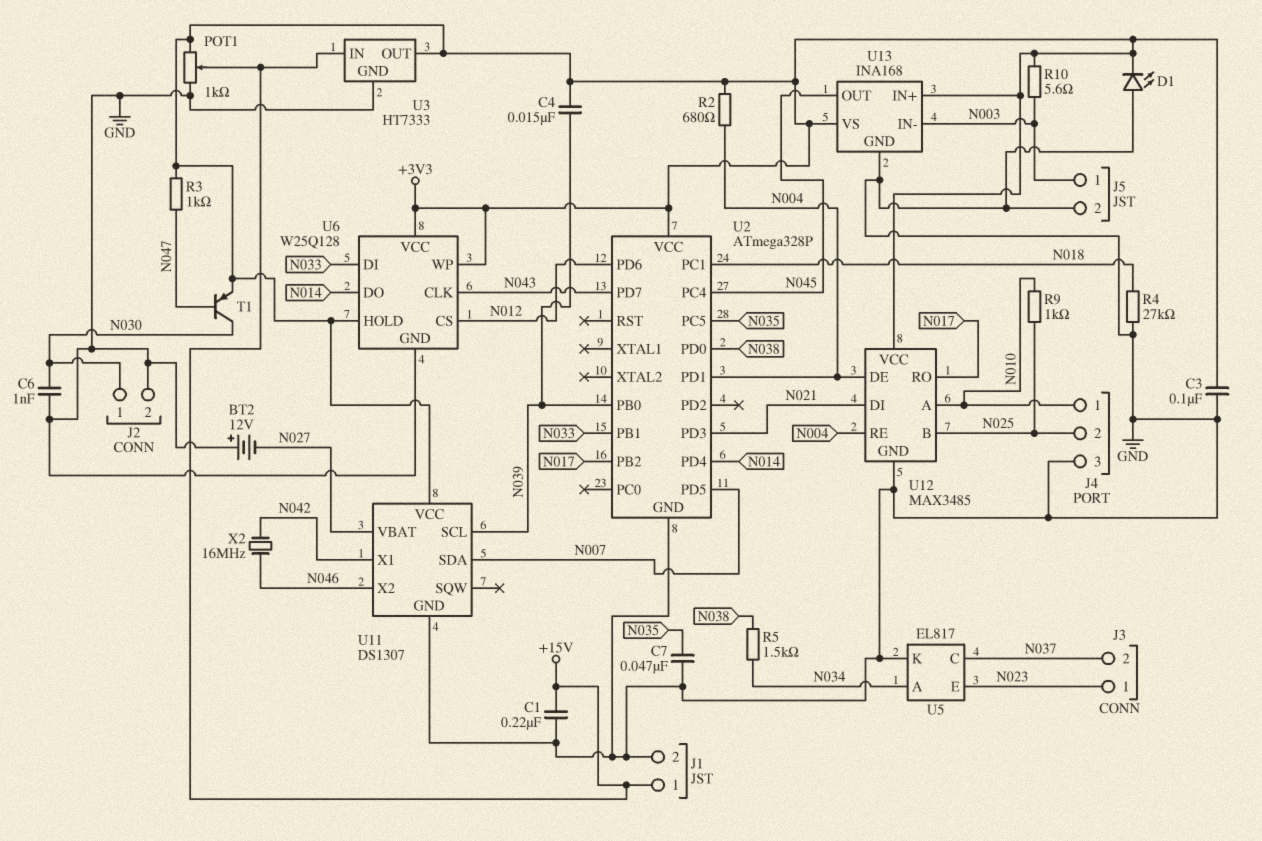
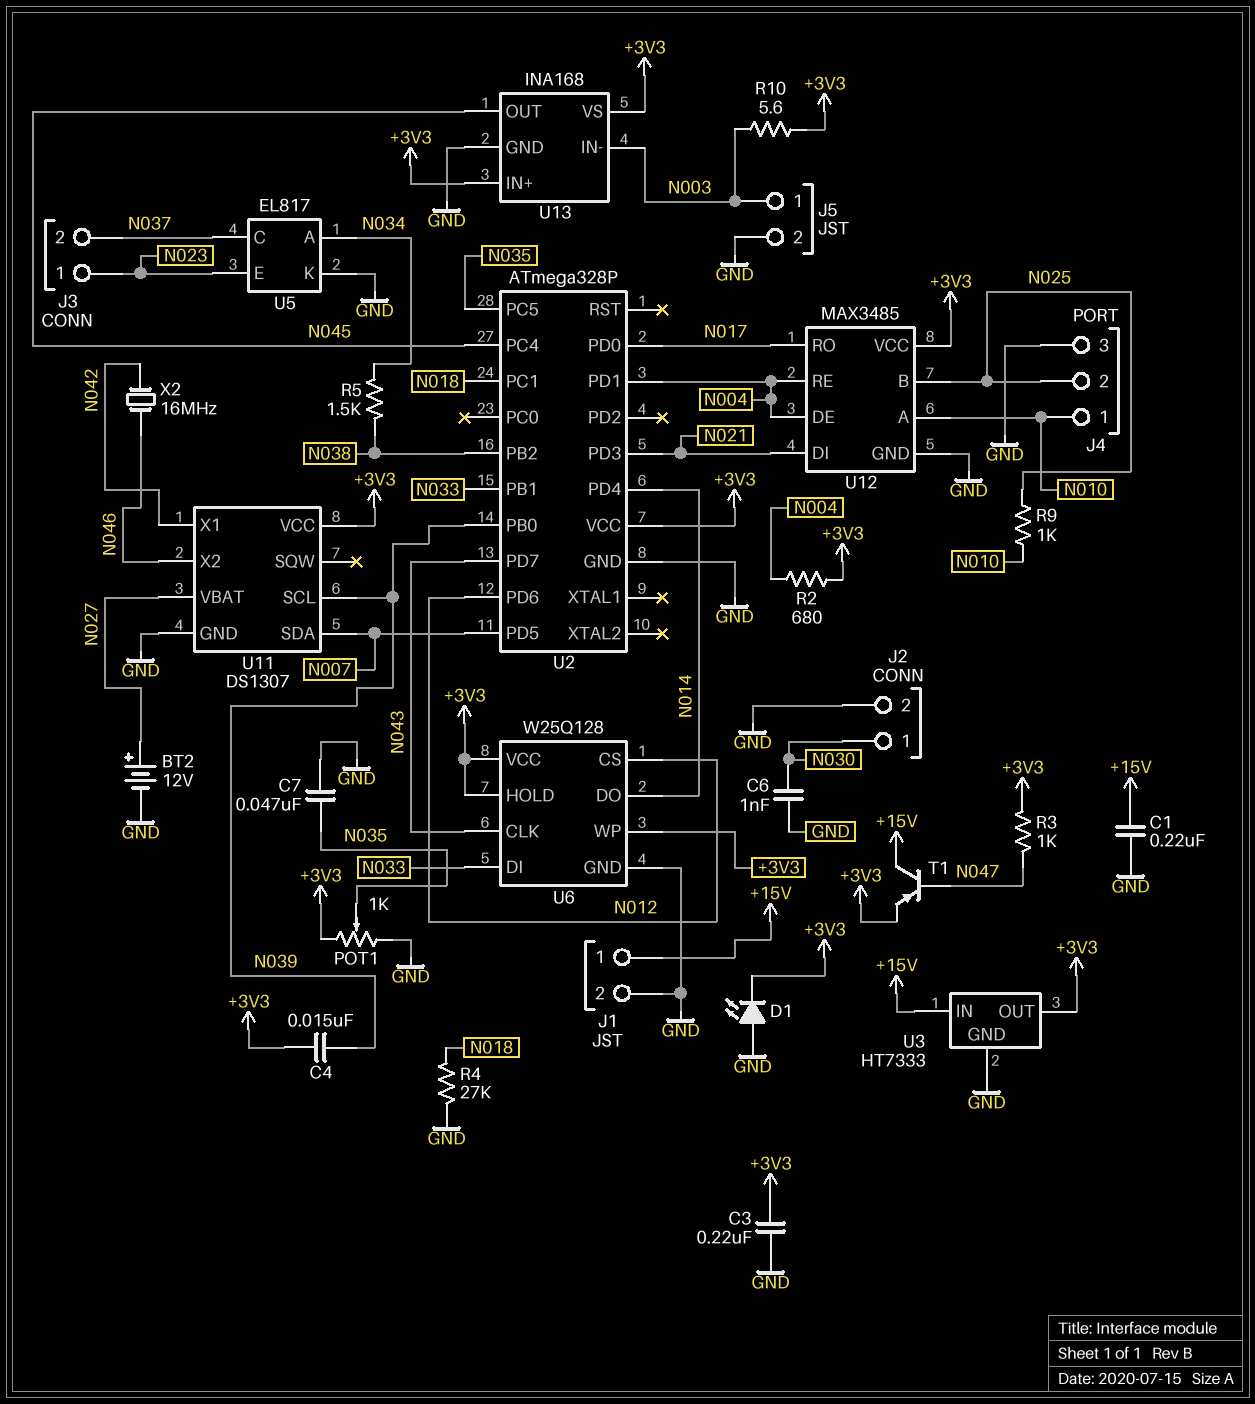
BT2: 12V (plus GND, minus N027) -> 12V (plus N027, minus GND)
C3: 100nF (+3V3, GND) -> 220nF (+3V3, GND)
POT1: 1k (+3V3, GND, wiper +15V) -> 1k (+3V3, GND, wiper N035)
T1: PNP (B N047, C N030, E +3V3) -> PNP (B N047, C +15V, E +3V3)
U2 pin PB2: N017 -> N038
U2 pin PD0: N038 -> N017

